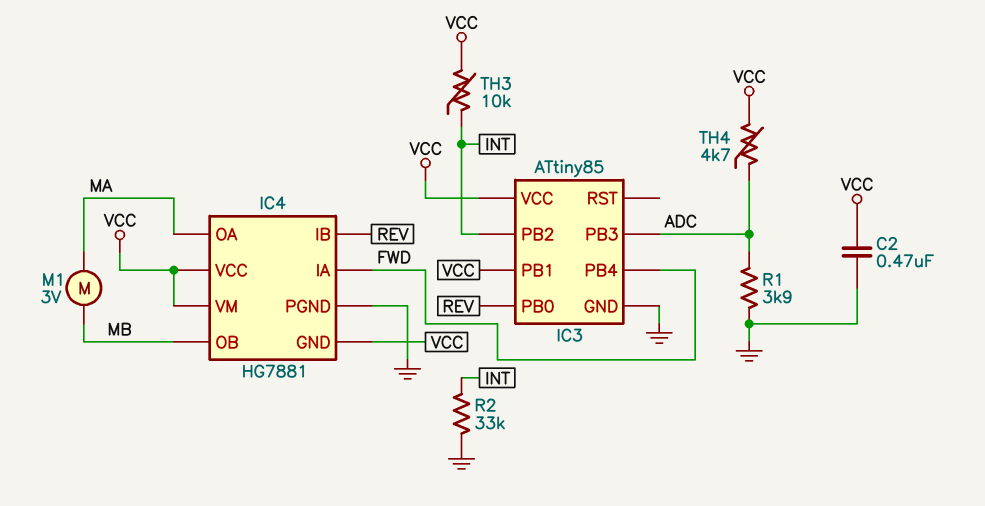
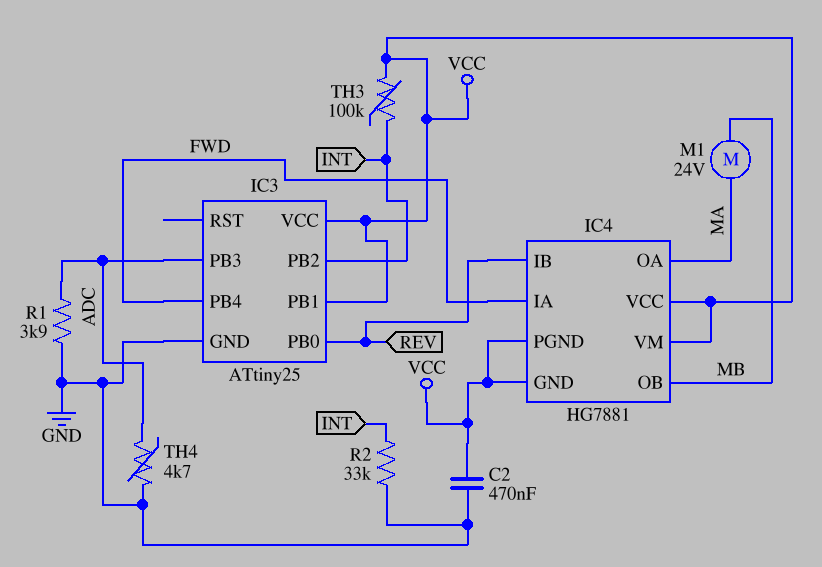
IC3: ATtiny85 -> ATtiny25
IC4 pin PGND: GND -> VCC
M1: motor 3V (MA, MB) -> motor 24V (MA, MB)
TH3: 10k (INT, VCC) -> 100k (INT, VCC)
TH4: 4.7k (ADC, VCC) -> 4.7k (ADC, GND)

